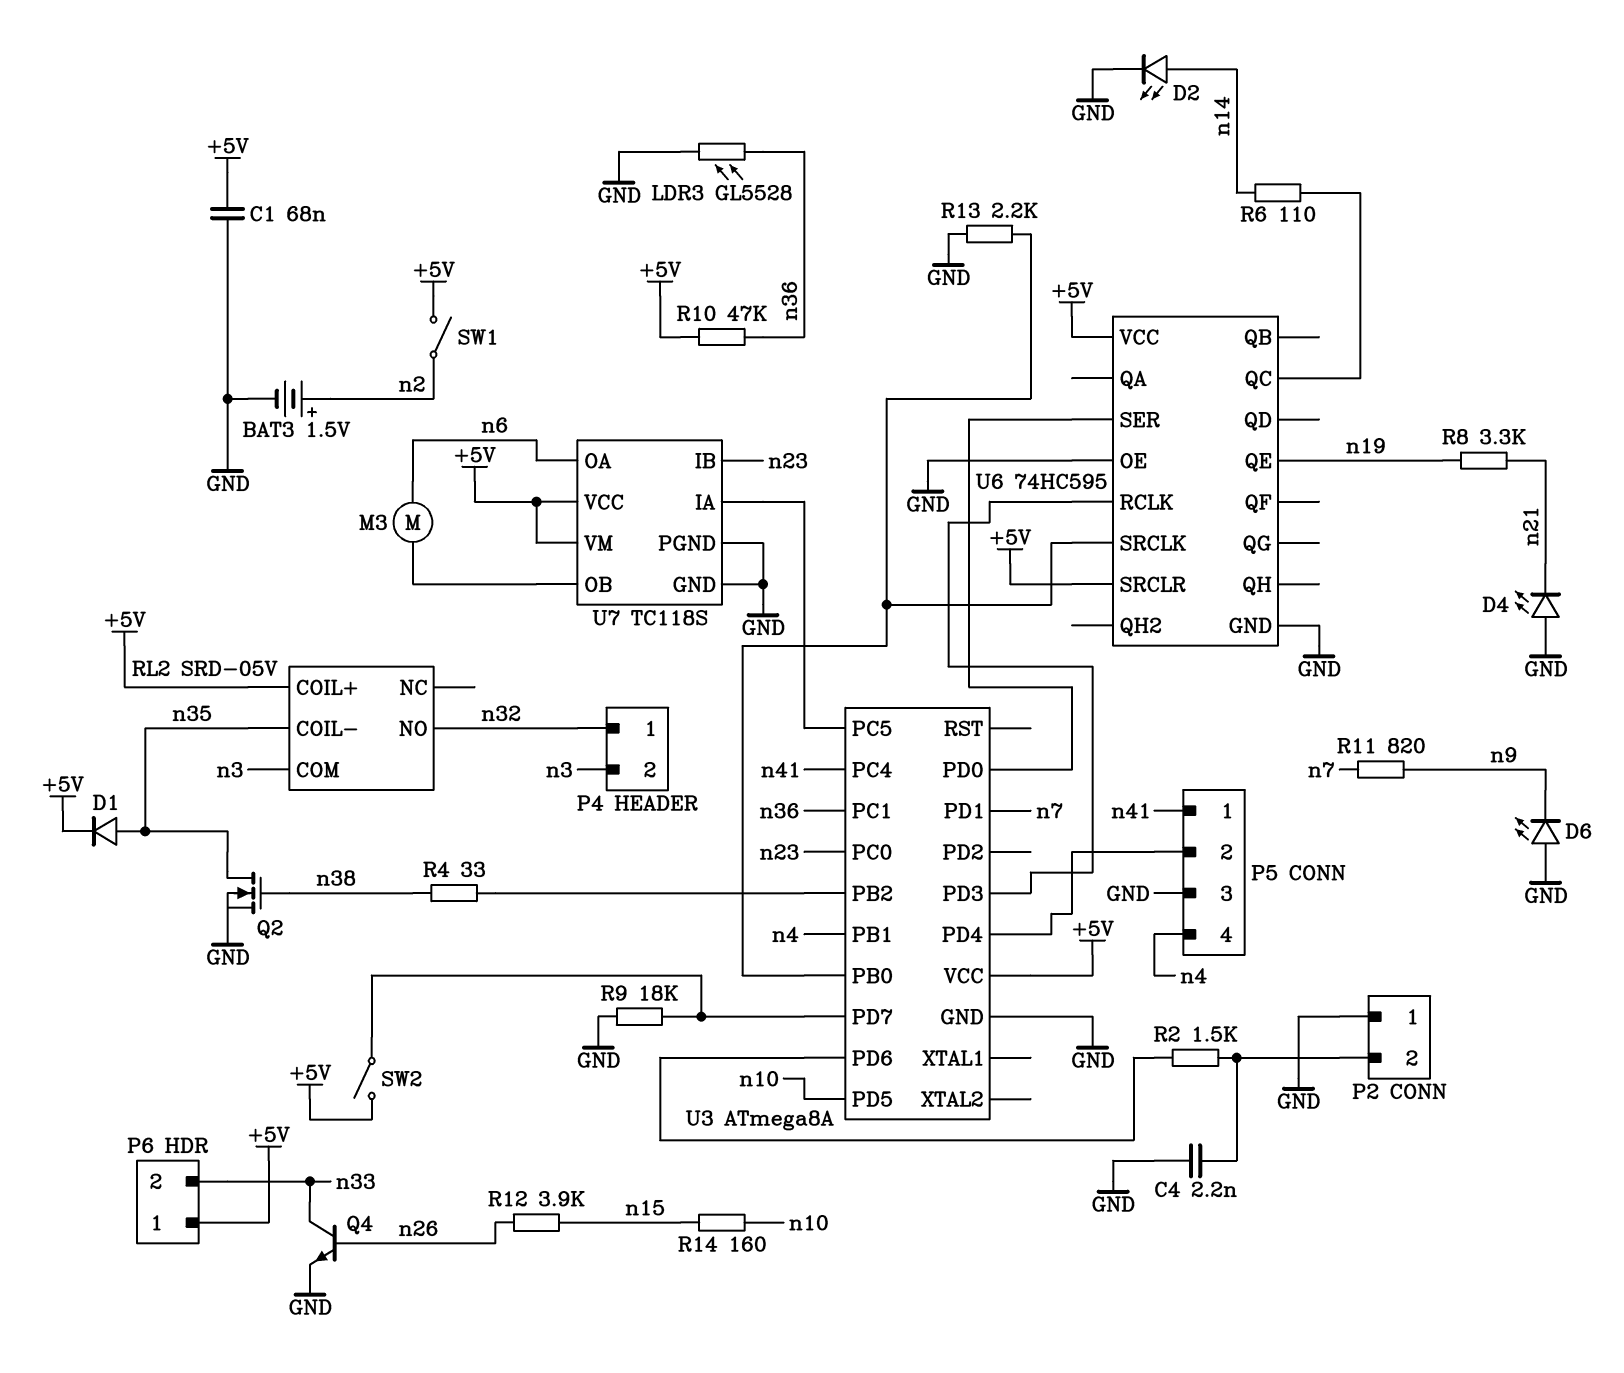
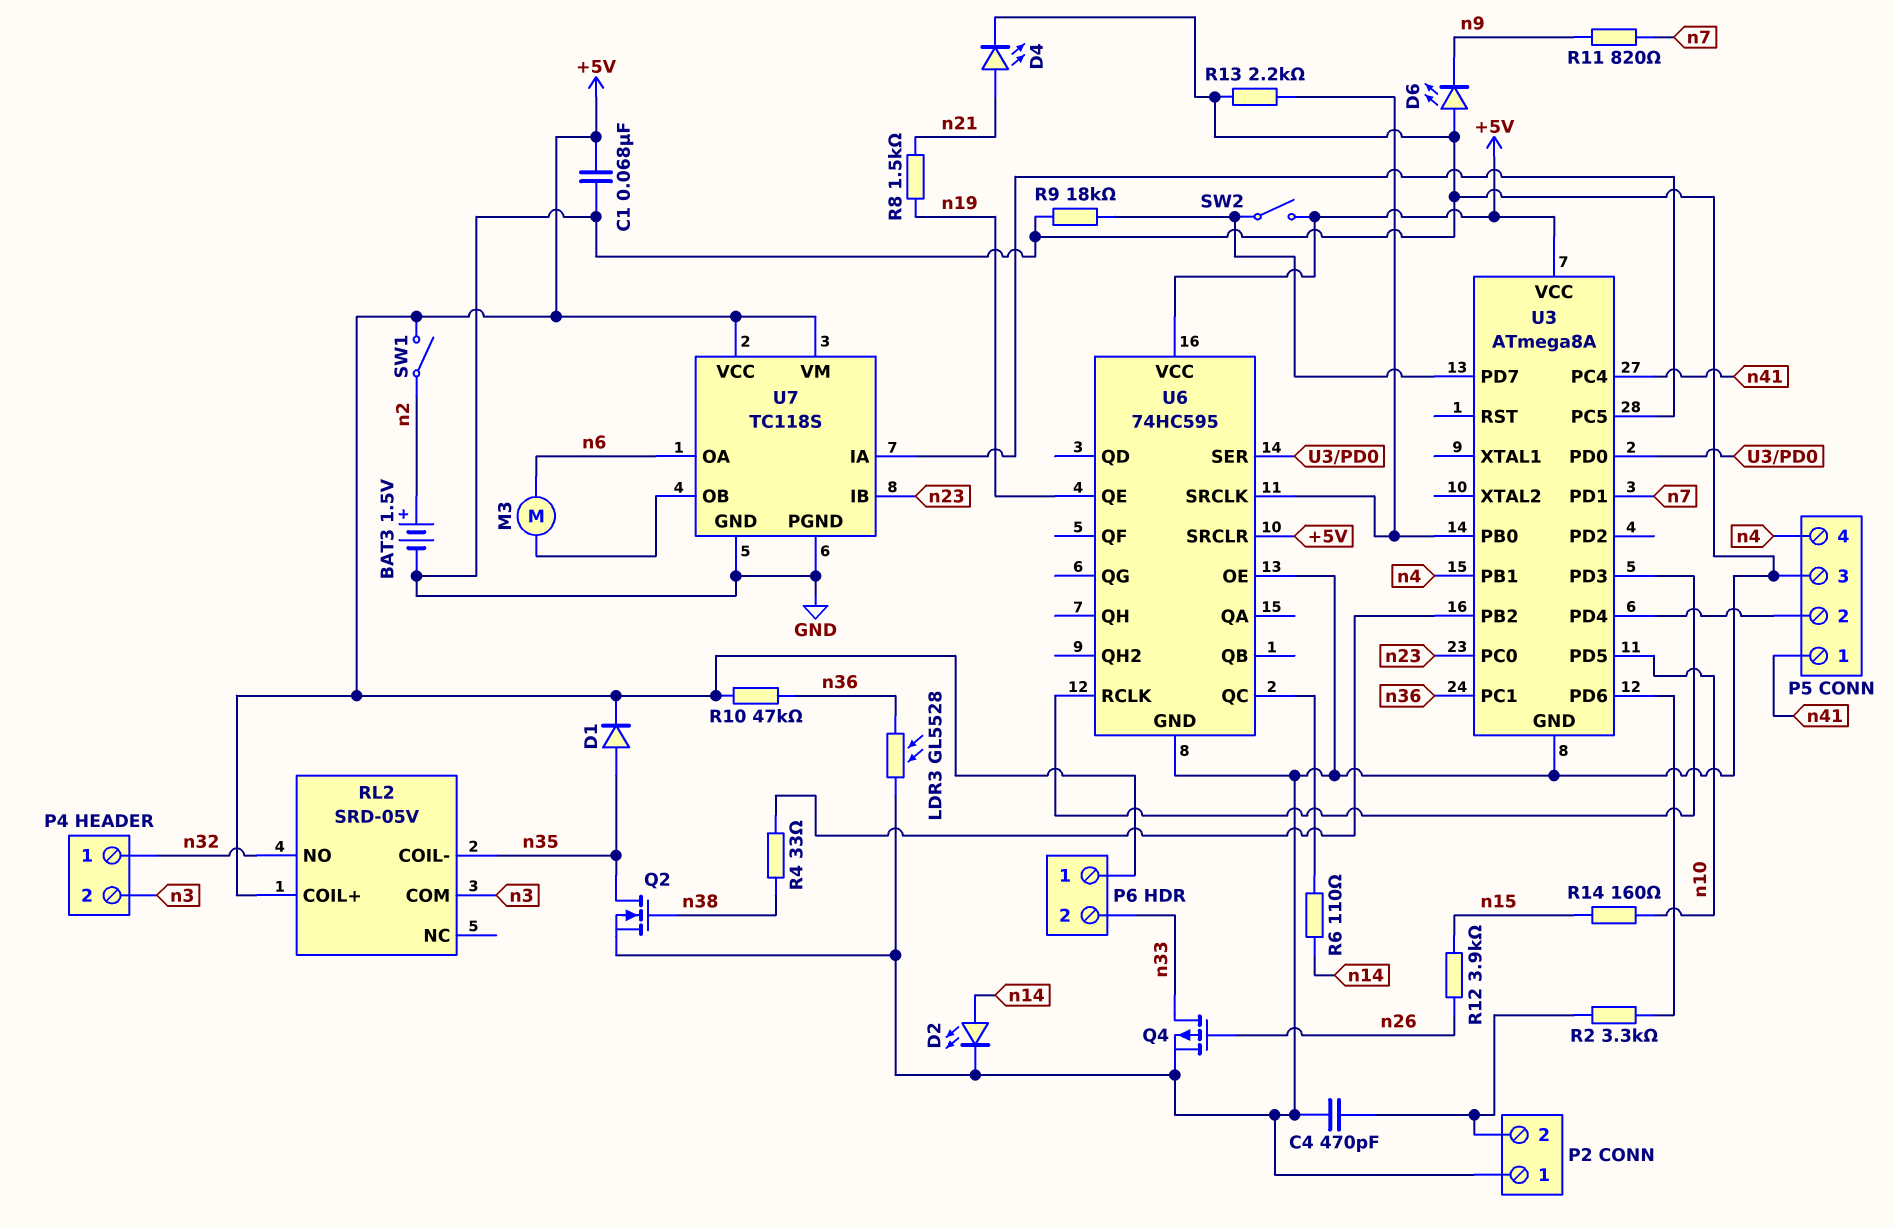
C4: 2.2nF (GND, P2/2) -> 470pF (GND, P2/2)
D4: LED (A GND, K n21) -> LED (A n21, K GND)
Q4: NPN (B n26, C n33, E GND) -> PMOS (G n26, D n33, S GND)
R2: 1.5k (P2/2, U3/PD6) -> 3.3k (P2/2, U3/PD6)
R8: 3.3k (n19, n21) -> 1.5k (n19, n21)

